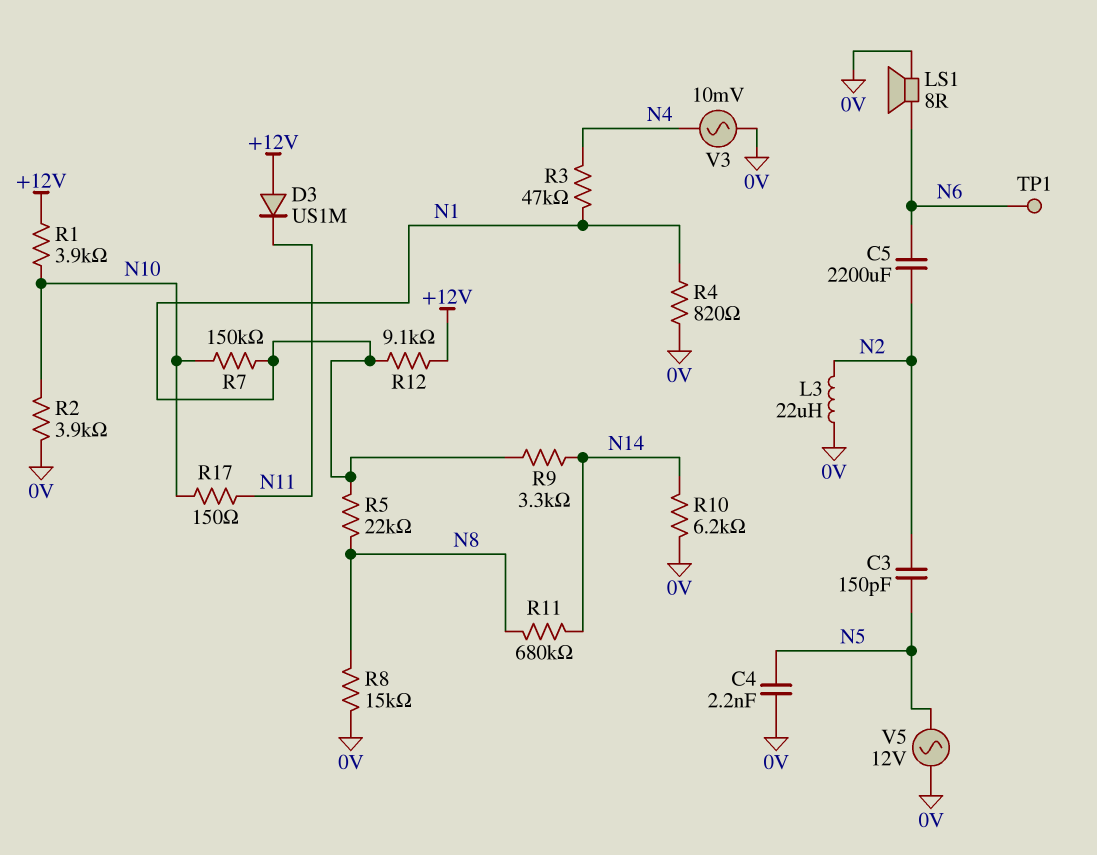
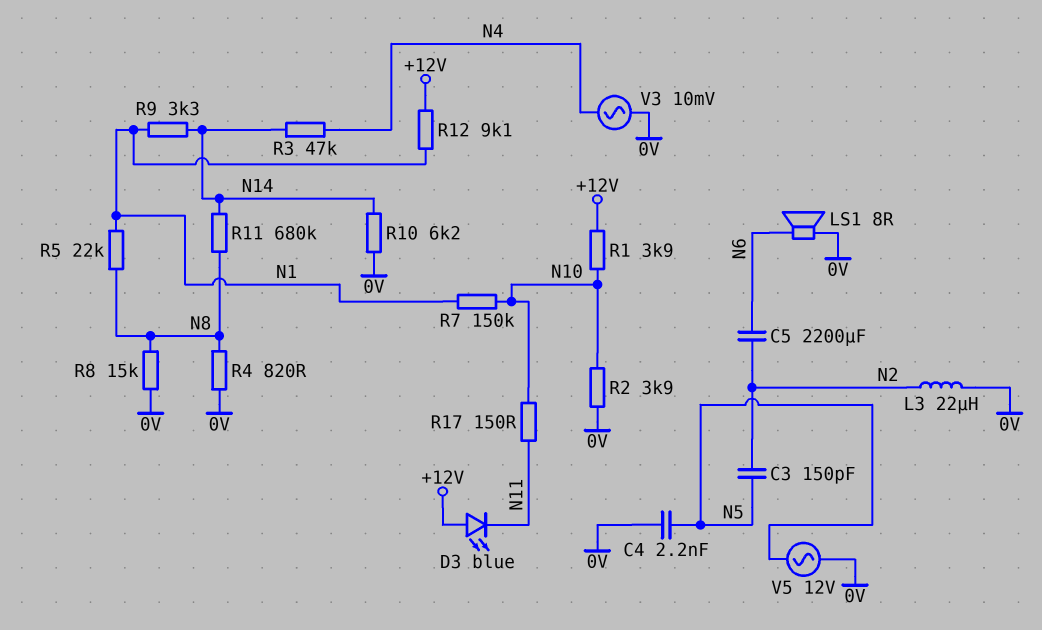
D3: diode US1M (A +12V, K N11) -> LED blue (A +12V, K N11)
R3: 47k (N1, N4) -> 47k (N4, N14)
R4: 820 (0V, N1) -> 820 (0V, N8)
TP1: test point (N6) -> none

